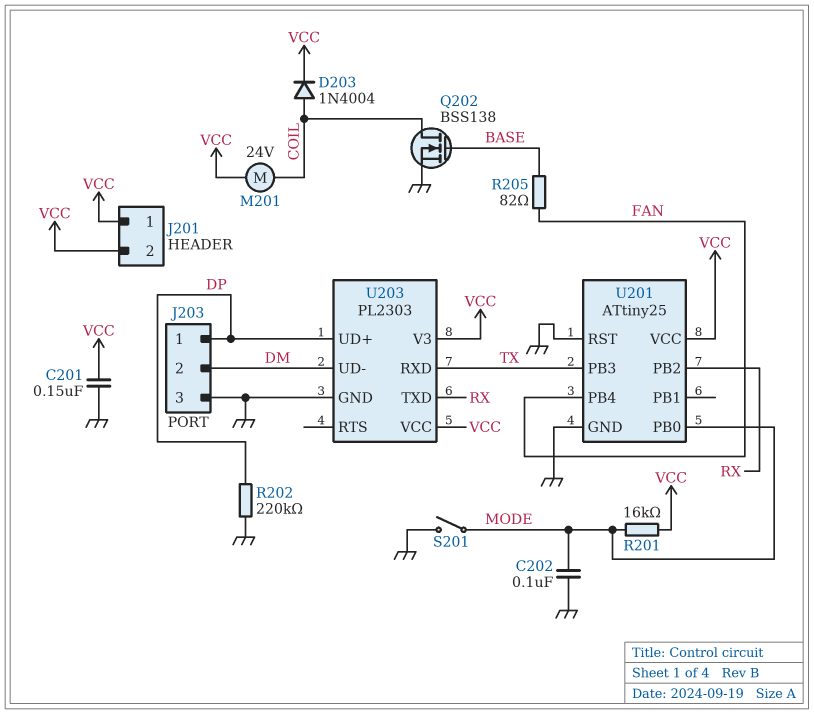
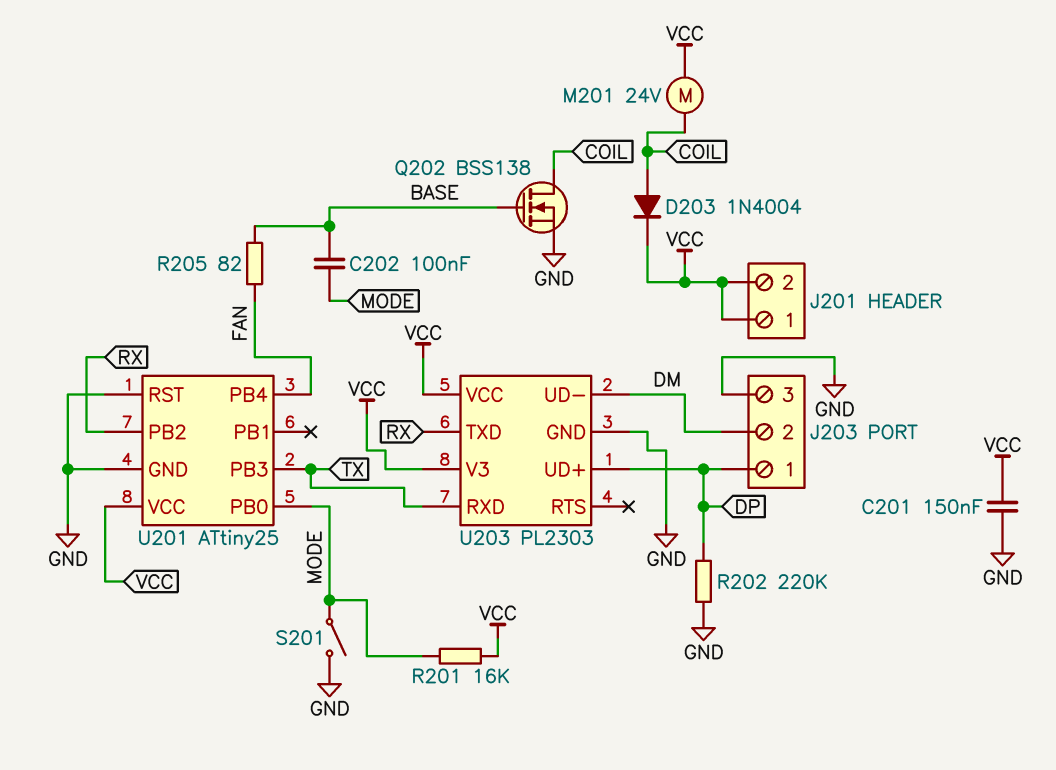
C202: 100nF (GND, MODE) -> 100nF (BASE, MODE)

